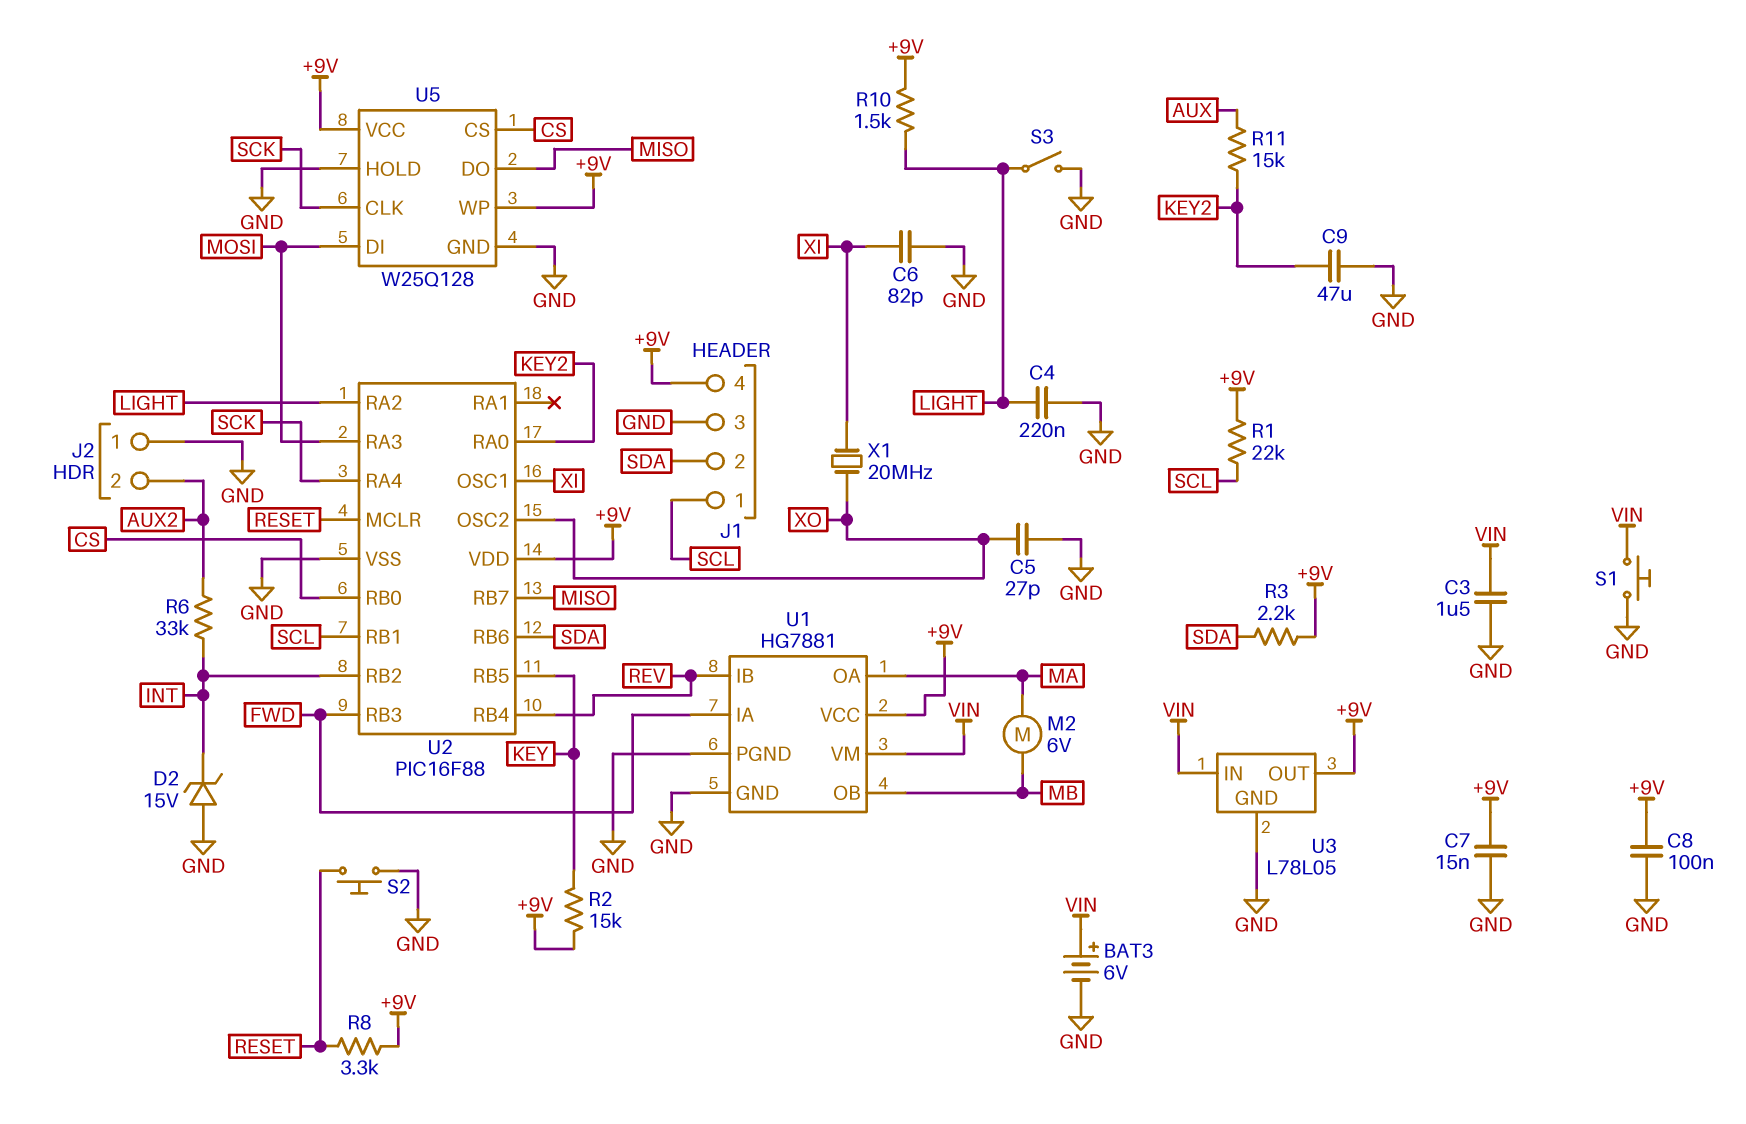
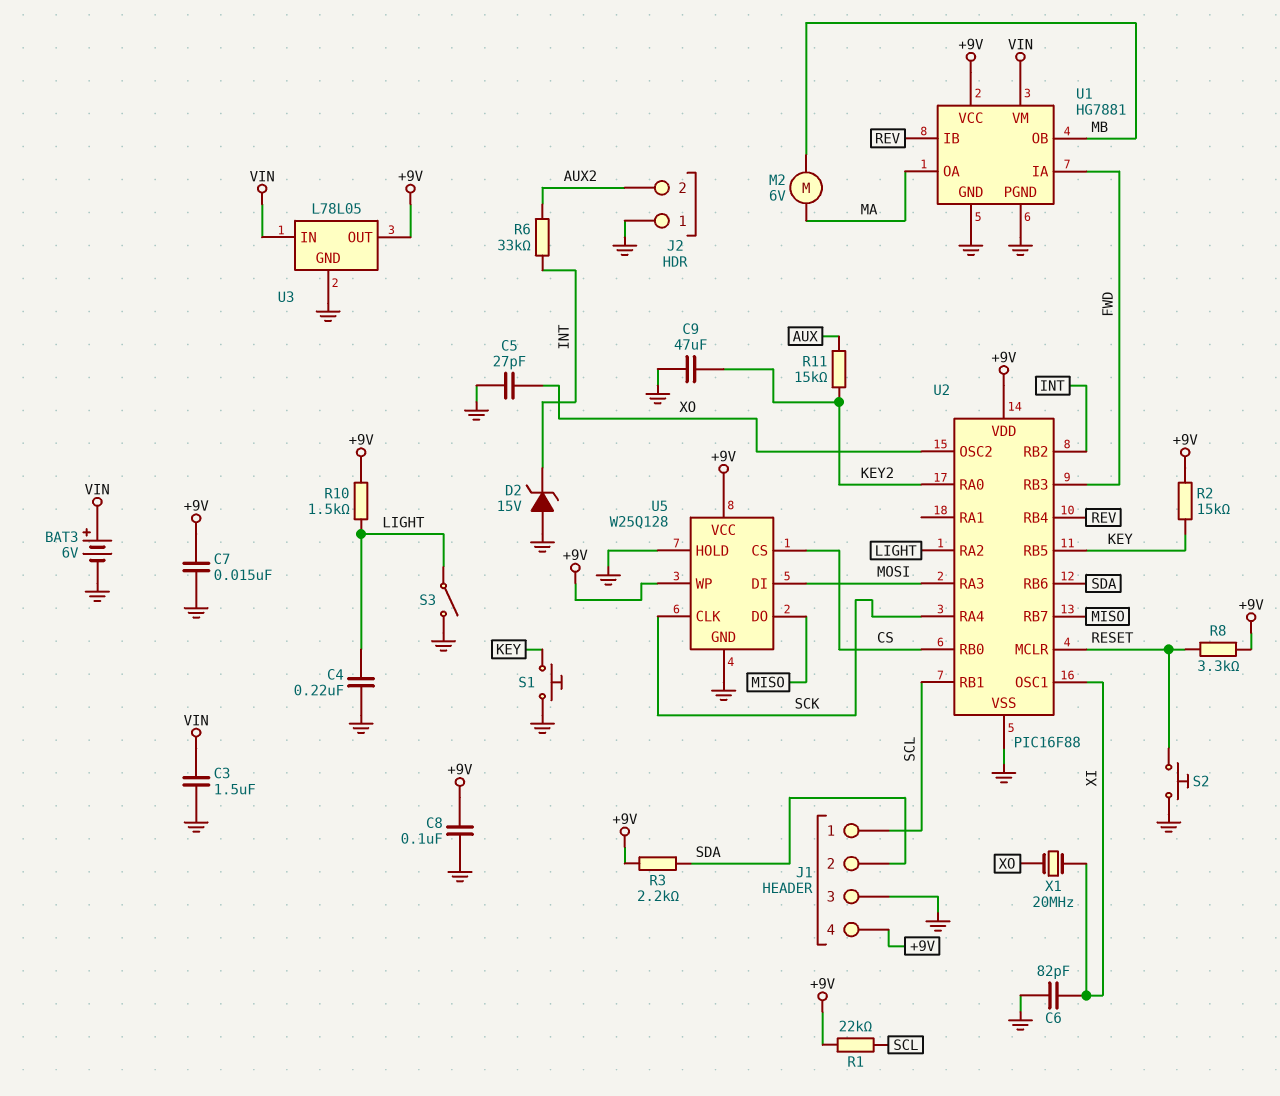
S1: button (GND, VIN) -> button (GND, KEY)

